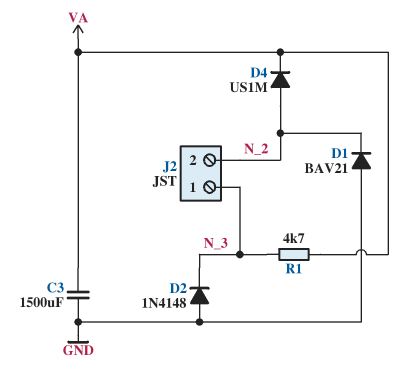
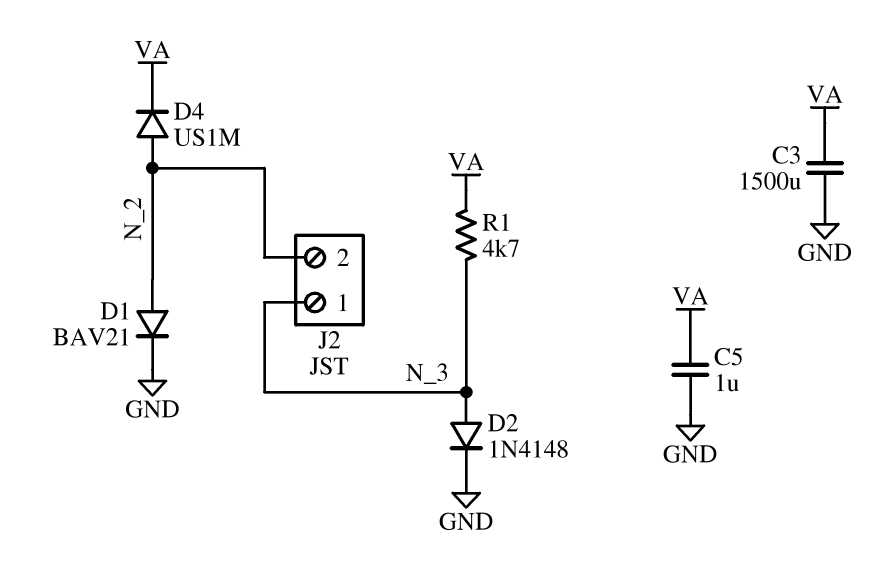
C5: none -> 1uF (GND, VA)
D1: diode BAV21 (A GND, K N_2) -> diode BAV21 (A N_2, K GND)
D2: diode 1N4148 (A GND, K N_3) -> diode 1N4148 (A N_3, K GND)

